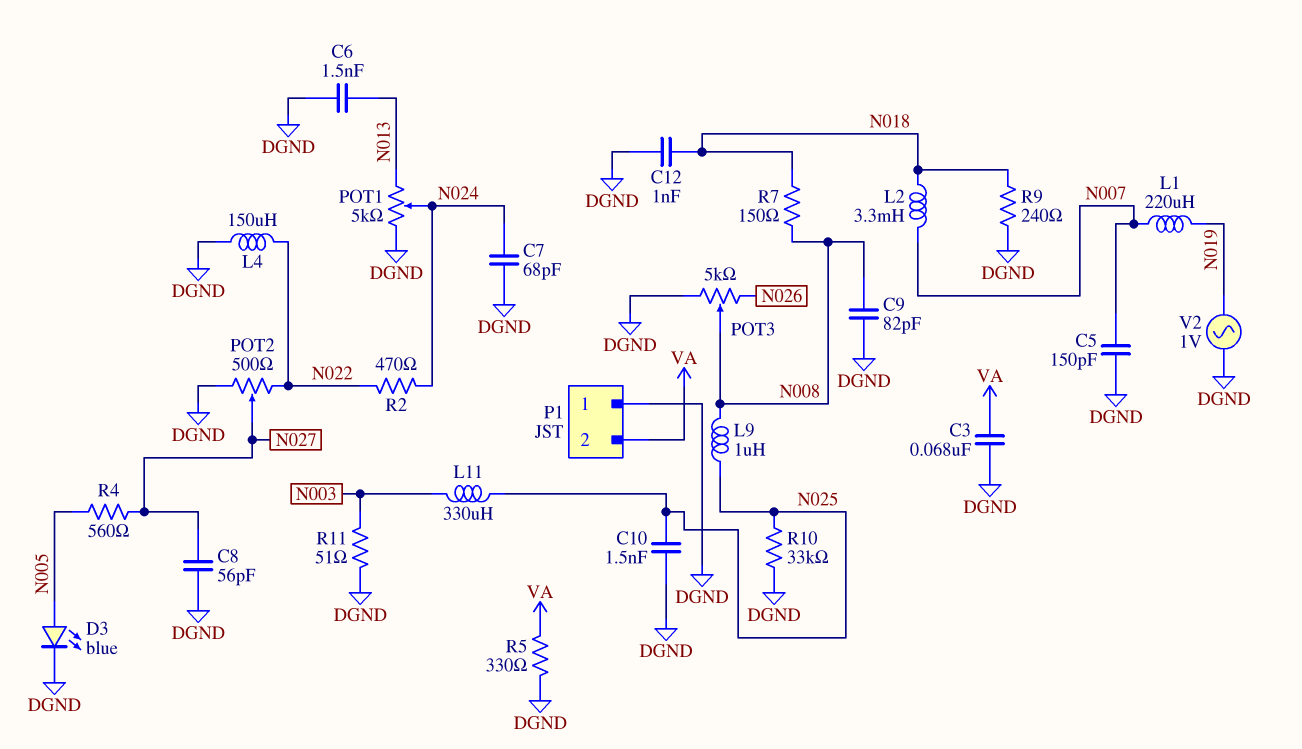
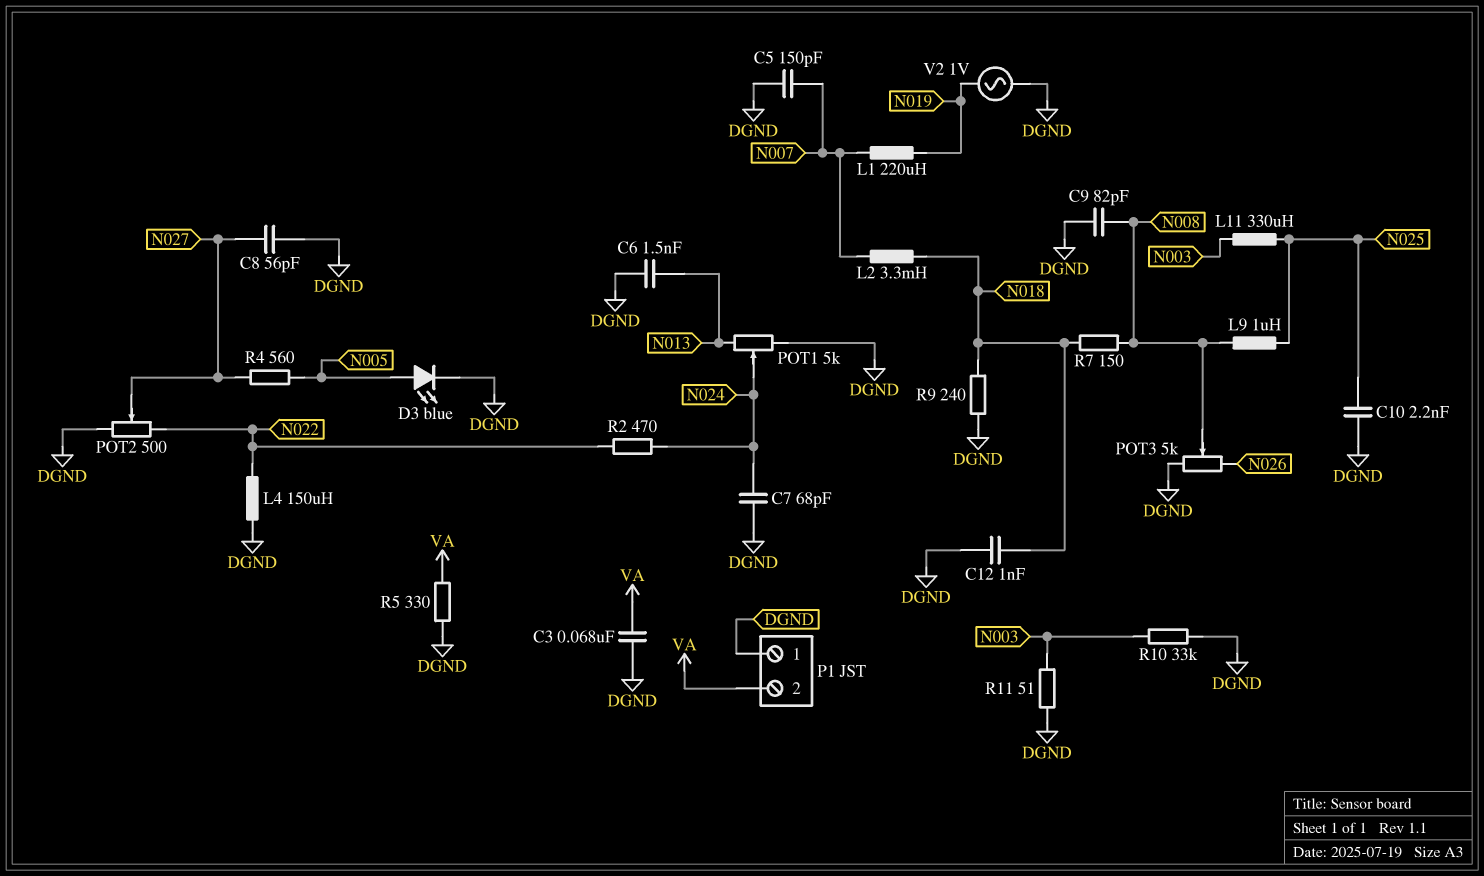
C10: 1.5nF (DGND, N025) -> 2.2nF (DGND, N025)
R10: 33k (DGND, N025) -> 33k (DGND, N003)

